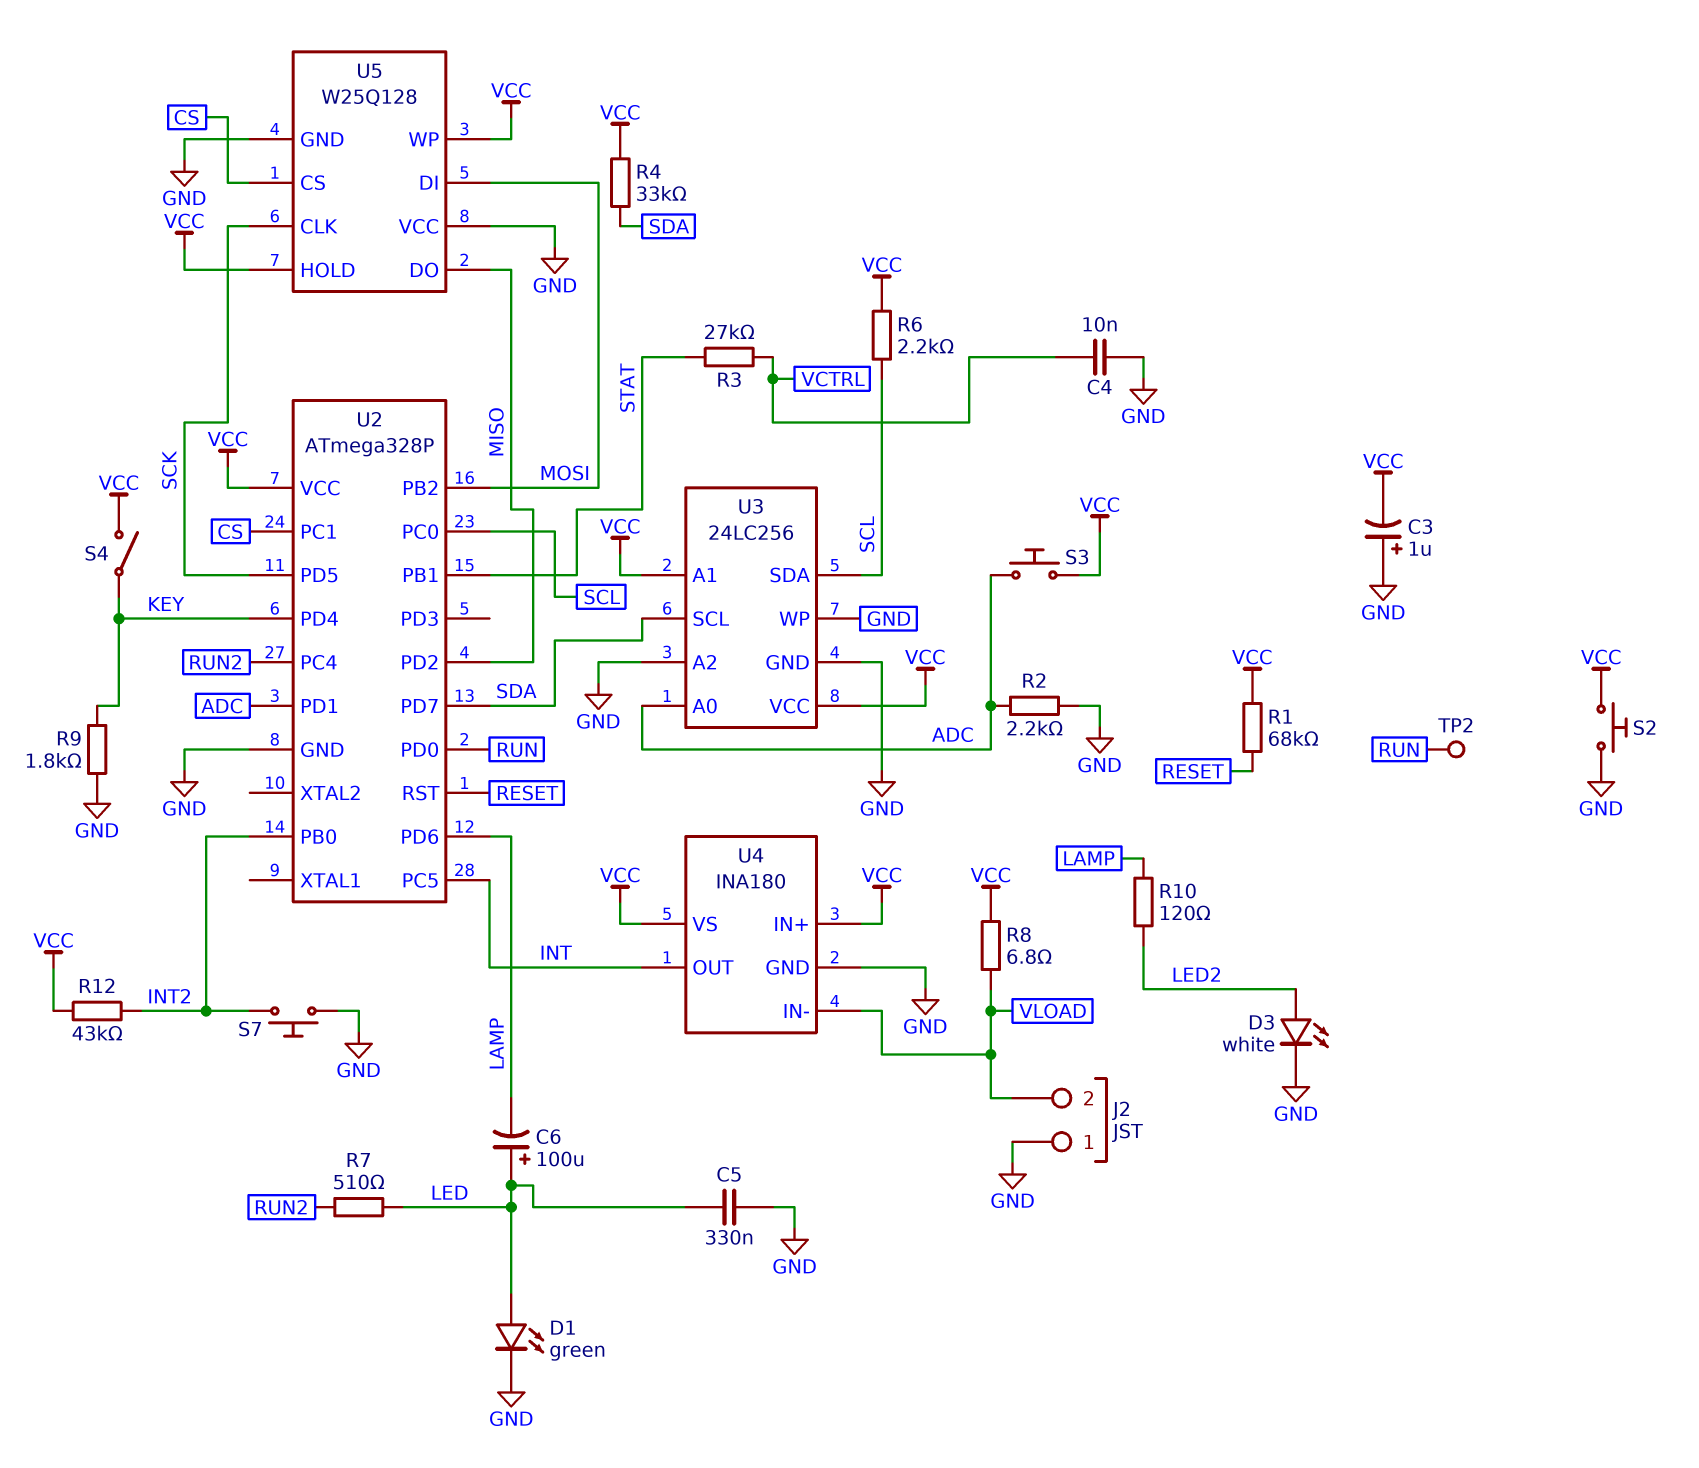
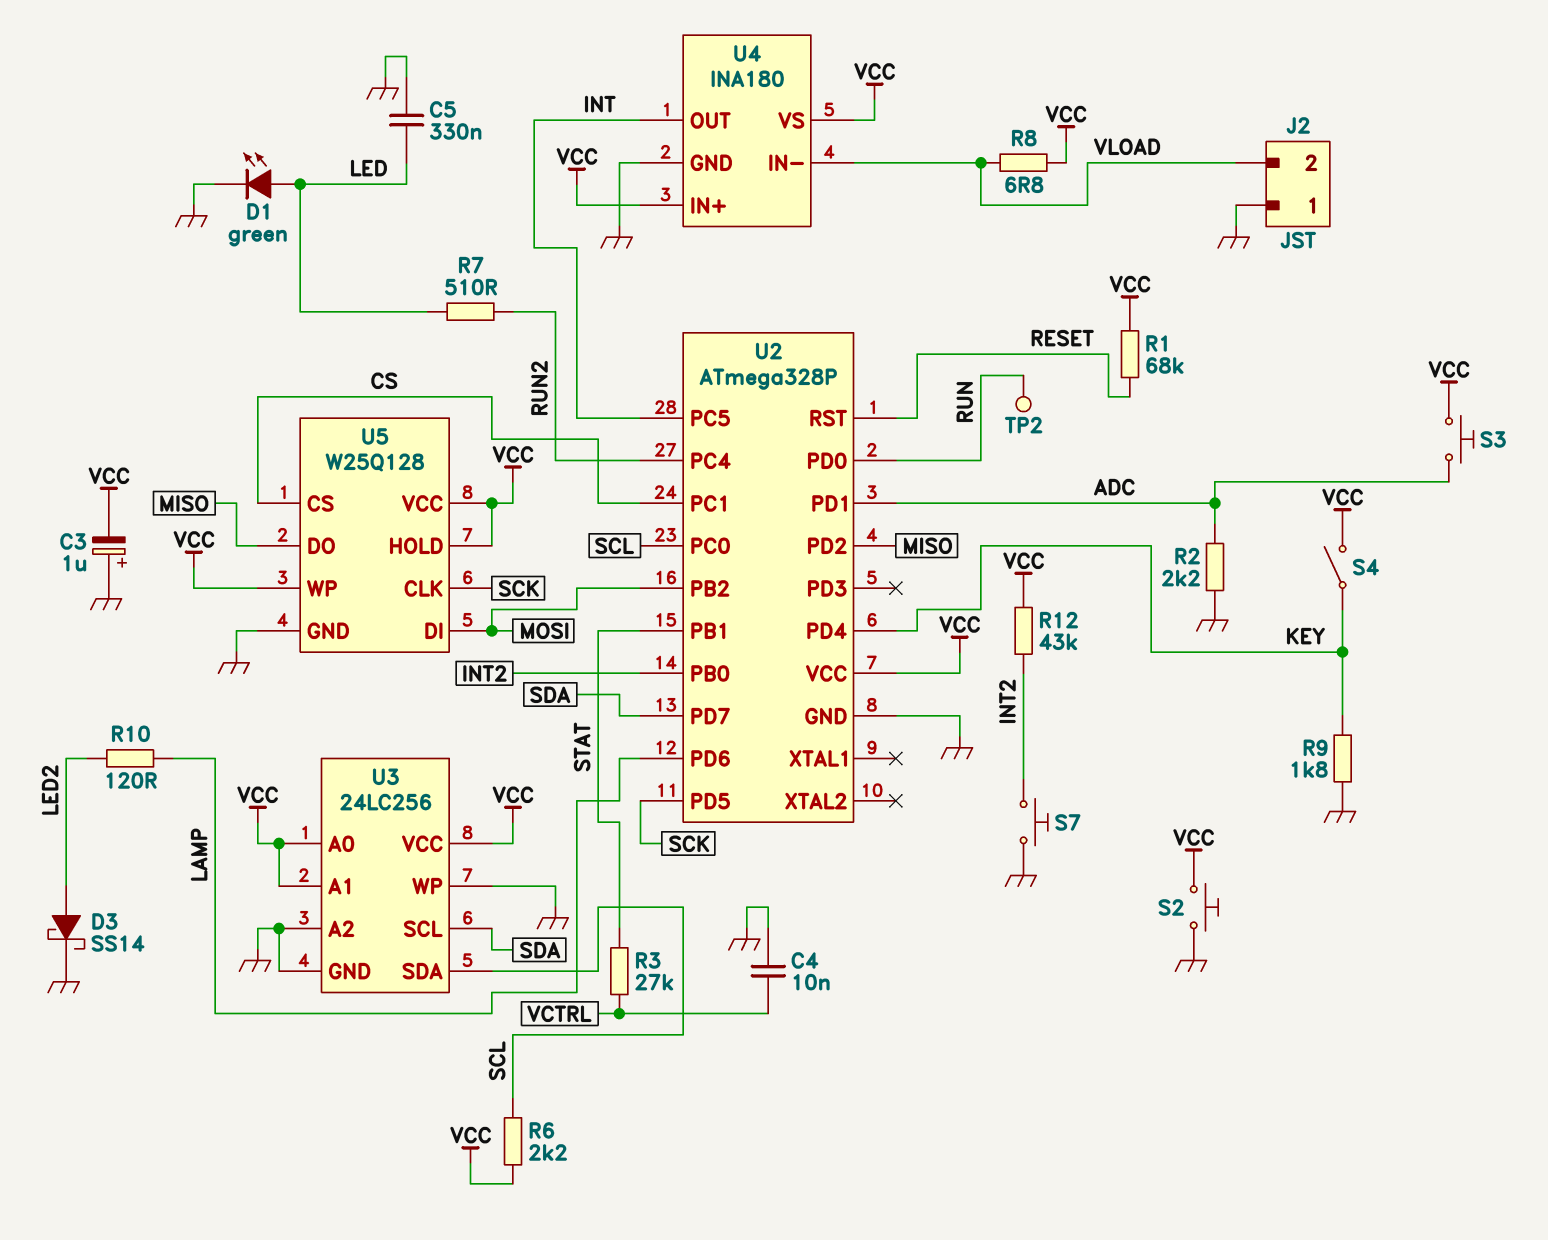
C6: 100uF (plus LED, minus LAMP) -> none
D3: LED white (A LED2, K GND) -> schottky SS14 (A LED2, K GND)
R4: 33k (SDA, VCC) -> none
U3 pin A0: ADC -> VCC
U5 pin VCC: GND -> VCC

